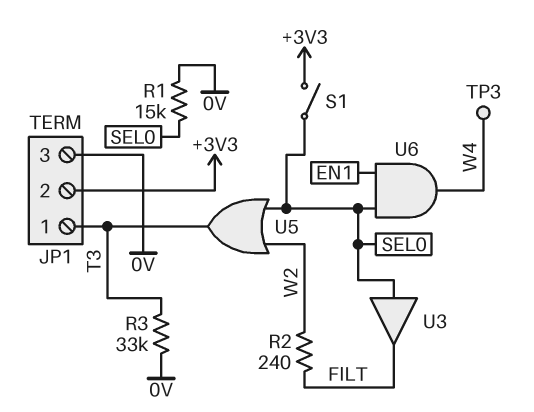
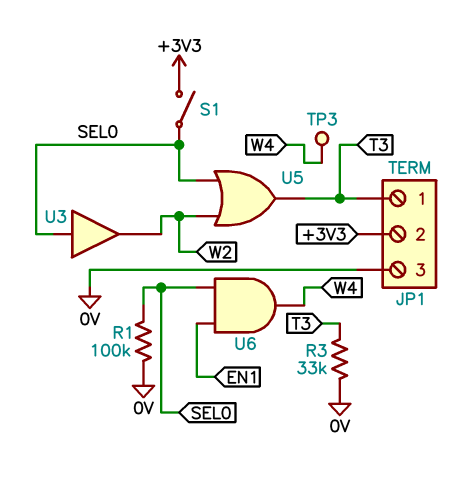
R1: 15k (0V, SEL0) -> 100k (0V, SEL0)
R2: 240 (FILT, W2) -> none
U3: buffer (in SEL0, out FILT) -> buffer (in SEL0, out W2)

